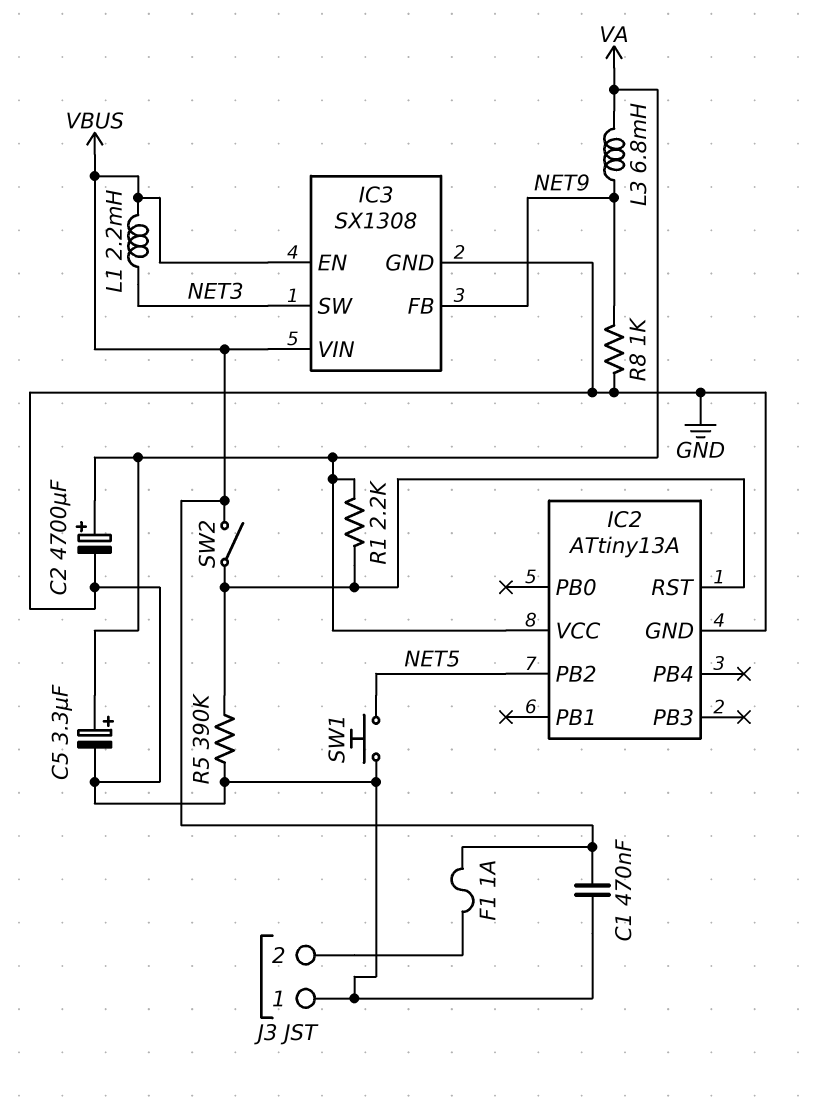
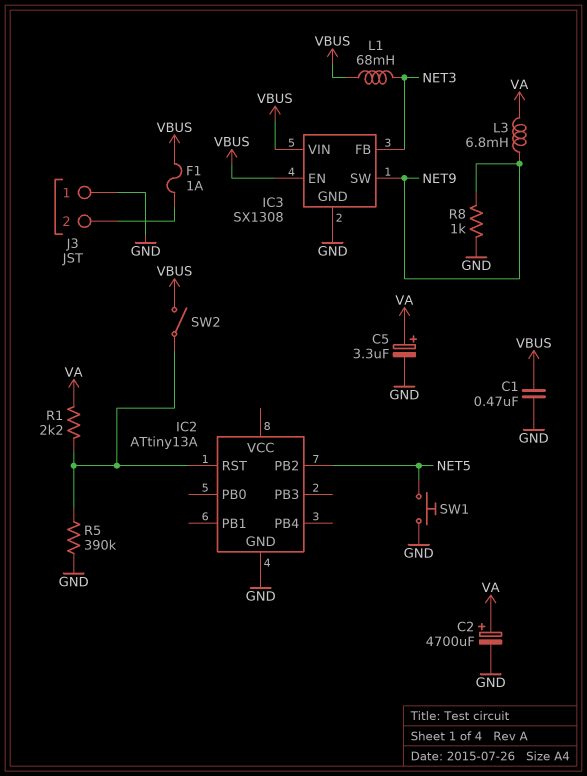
IC2 pin VCC: VA -> none
IC3 pin FB: NET9 -> NET3
IC3 pin SW: NET3 -> NET9
L1: 2.2mH (NET3, VBUS) -> 68mH (NET3, VBUS)

